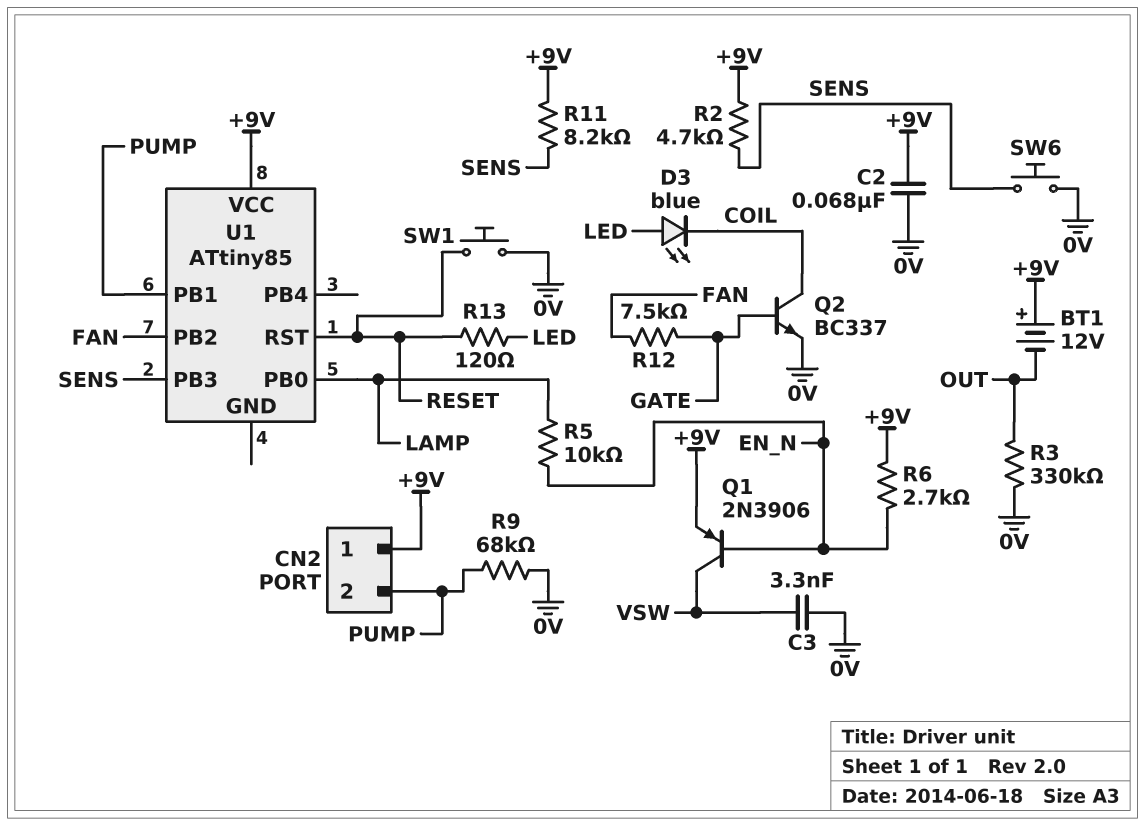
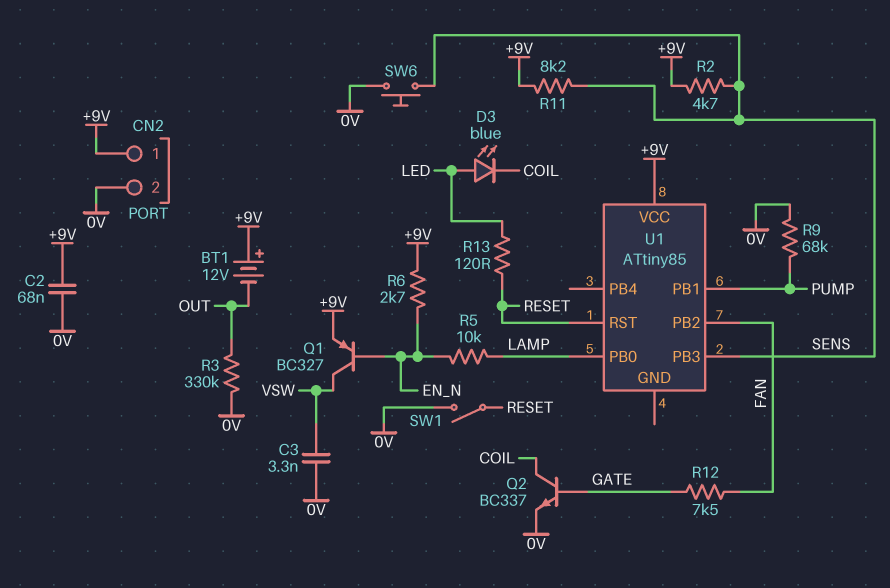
CN2 pin 2: PUMP -> 0V
Q1: PNP 2N3906 (B EN_N, C VSW, E +9V) -> PNP BC327 (B EN_N, C VSW, E +9V)
SW1: button (0V, RESET) -> switch (0V, RESET)

